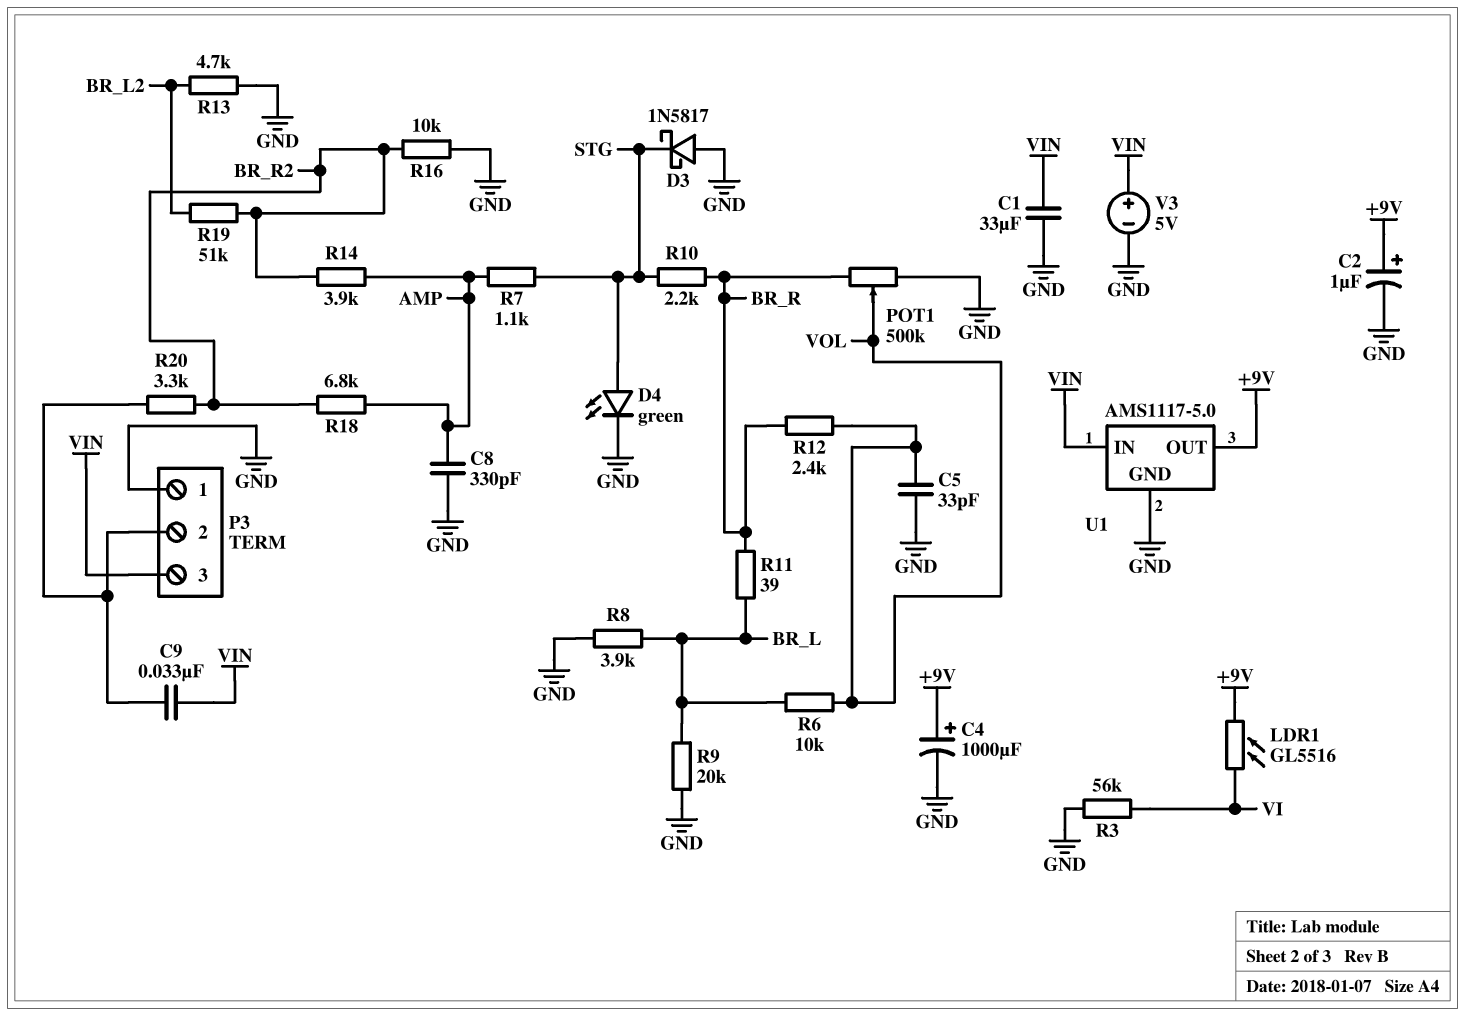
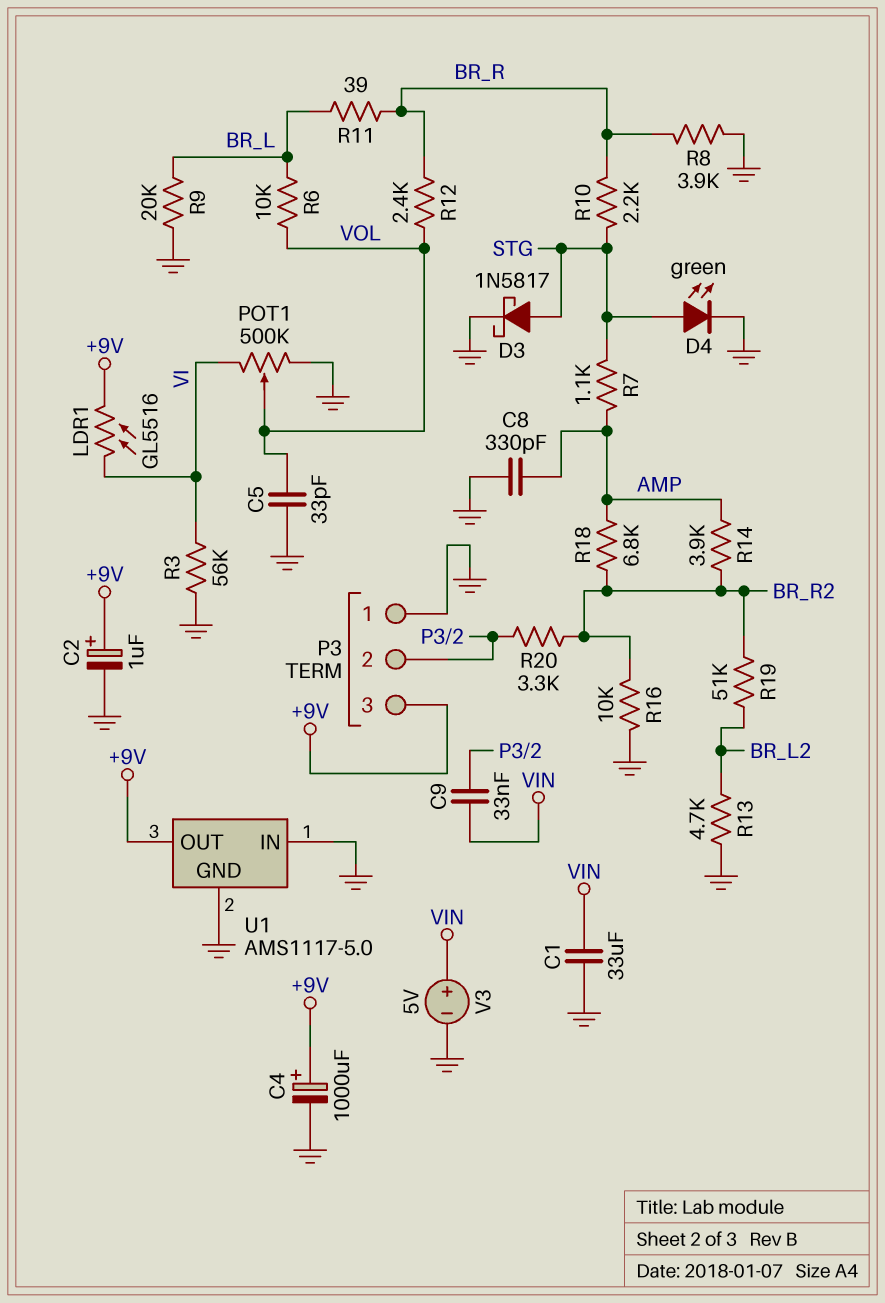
D3: schottky 1N5817 (A GND, K STG) -> schottky 1N5817 (A STG, K GND)
P3 pin 3: VIN -> +9V
POT1: 500k (BR_R, GND, wiper VOL) -> 500k (GND, VI, wiper VOL)
R8: 3.9k (BR_L, GND) -> 3.9k (BR_R, GND)
U1 pin IN: VIN -> GND

